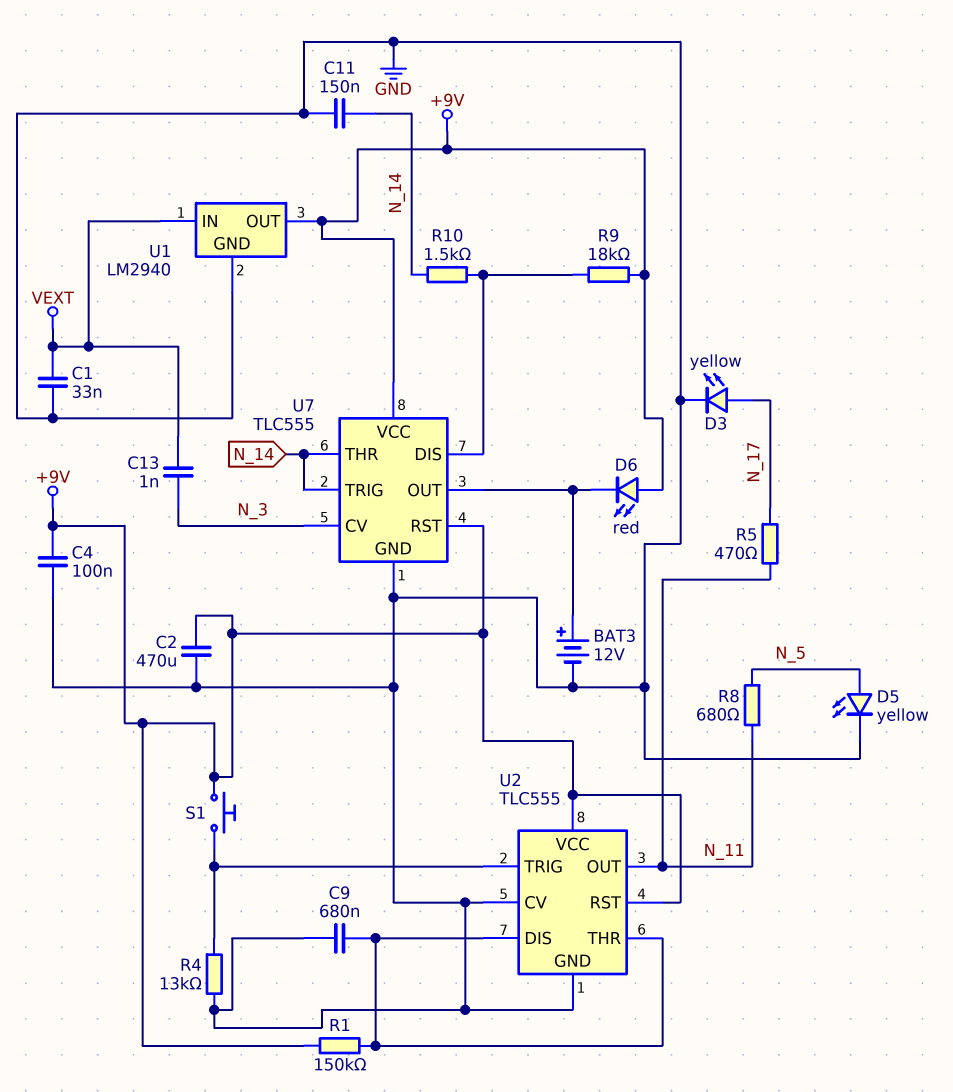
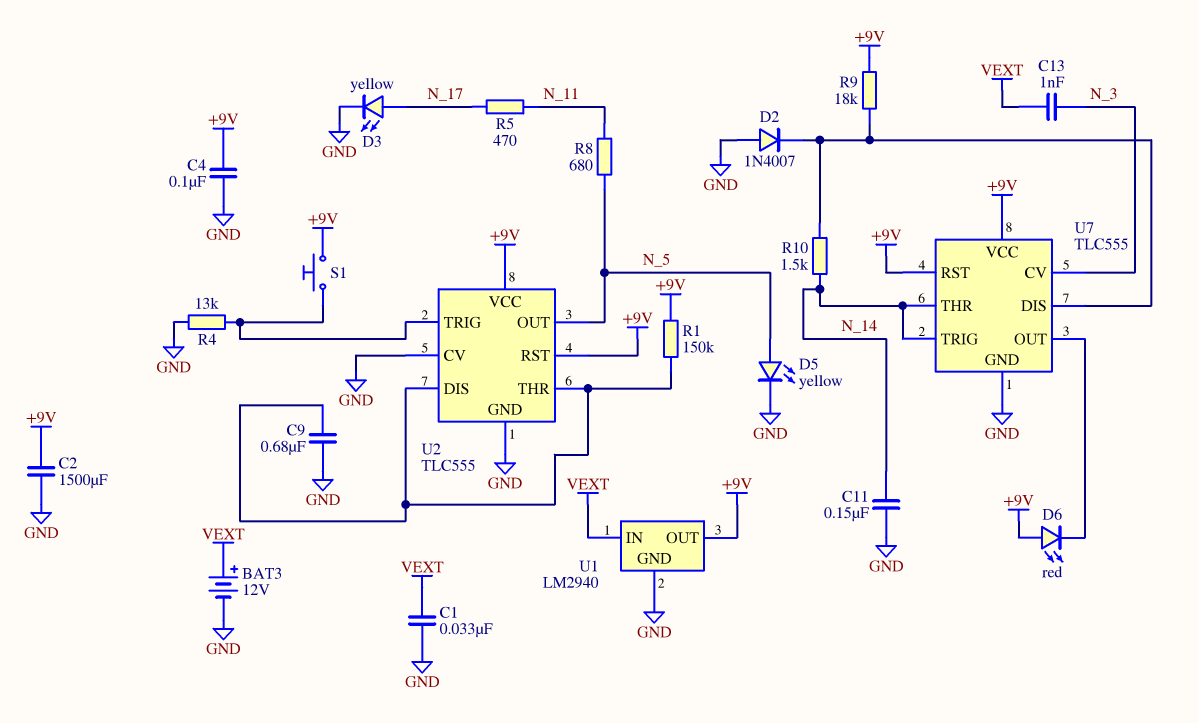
BAT3: 12V (plus U7/OUT, minus GND) -> 12V (plus VEXT, minus GND)
C2: 470uF (+9V, GND) -> 1500uF (+9V, GND)
D2: none -> diode 1N4007 (A GND, K U7/DIS)
U2 pin OUT: N_11 -> N_5

